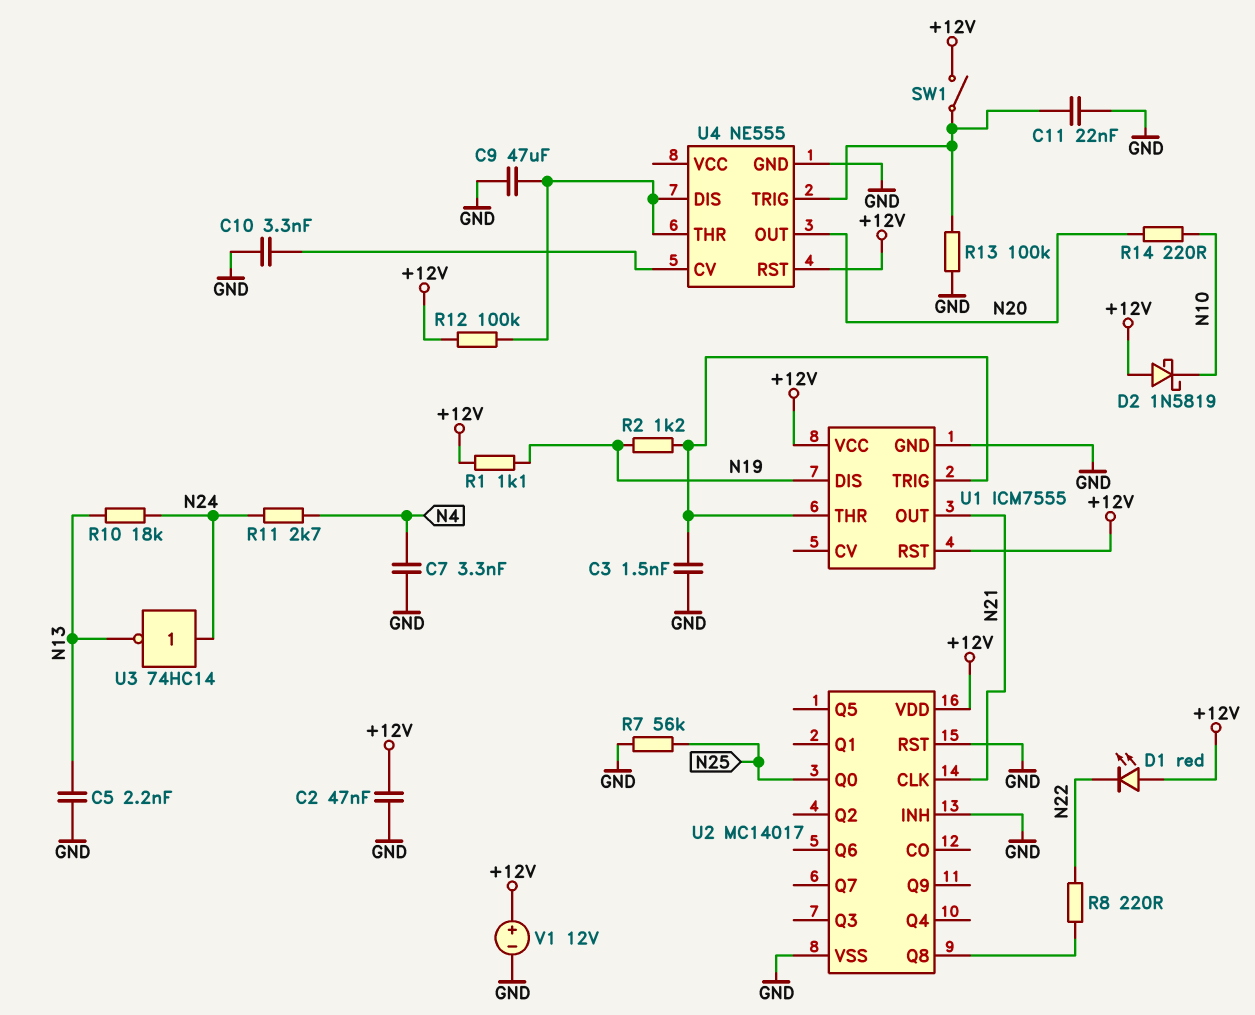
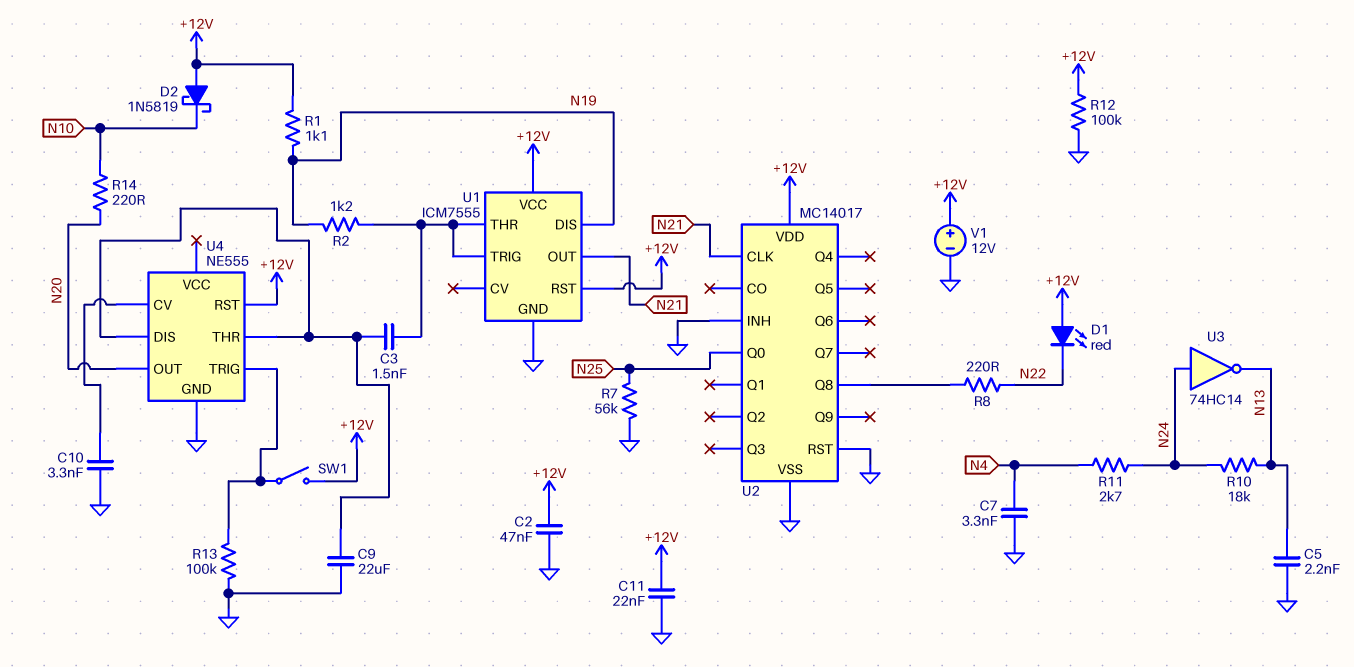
C3: 1.5nF (GND, U1/THR) -> 1.5nF (U1/THR, U4/DIS)
C9: 47uF (GND, U4/DIS) -> 22uF (GND, U4/DIS)
C11: 22nF (GND, U4/TRIG) -> 22nF (+12V, GND)
R12: 100k (+12V, U4/DIS) -> 100k (+12V, GND)

